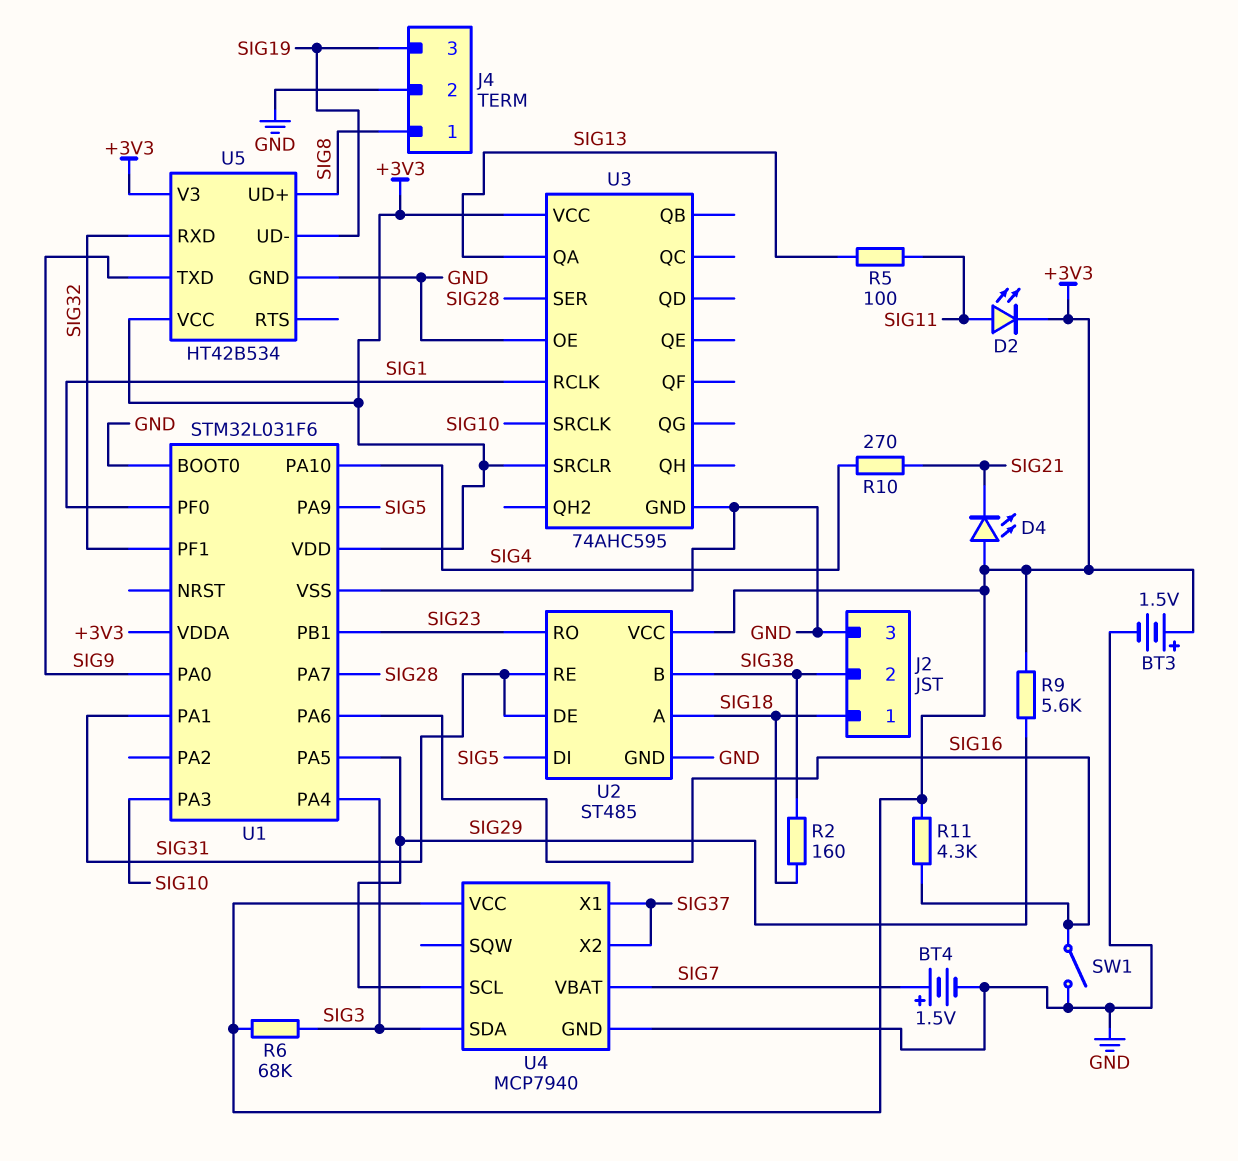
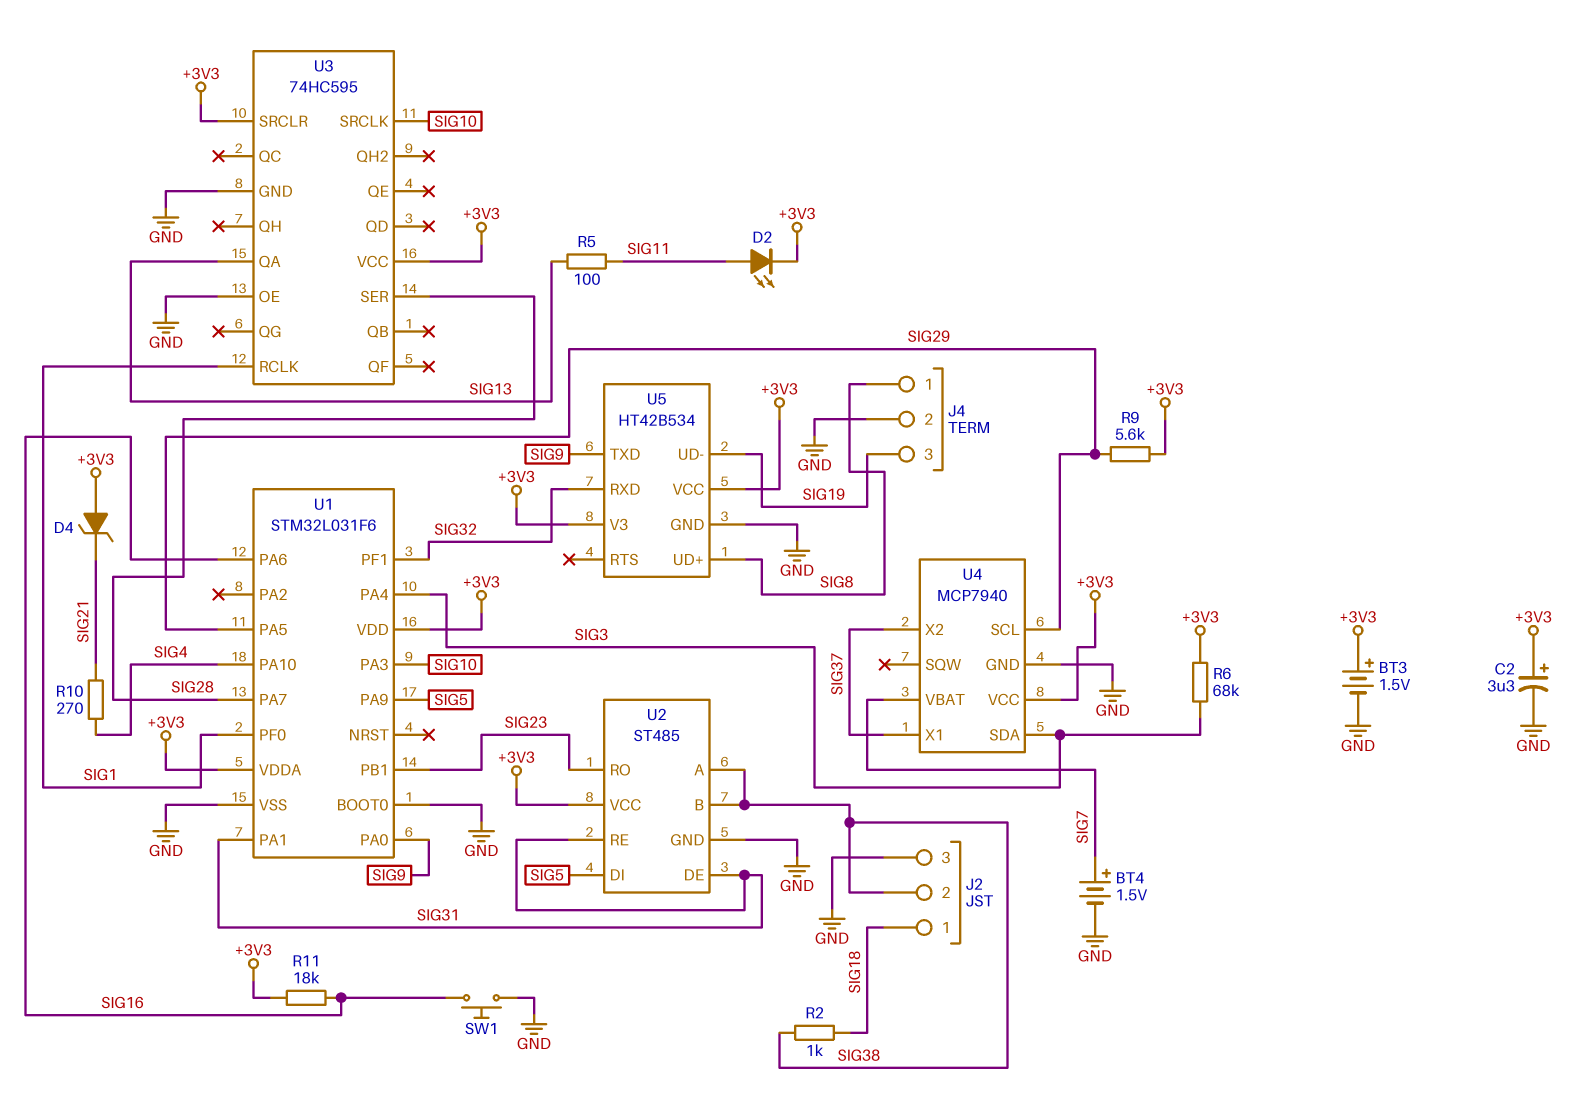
C2: none -> 3.3uF (plus +3V3, minus GND)
D4: LED (A +3V3, K SIG21) -> zener (A +3V3, K SIG21)
R2: 160 (SIG18, SIG38) -> 1k (SIG18, SIG38)
R11: 4.3k (+3V3, SIG16) -> 18k (+3V3, SIG16)
SW1: switch (GND, SIG16) -> button (GND, SIG16)
U2 pin A: SIG18 -> SIG38
U3: 74AHC595 -> 74HC595

